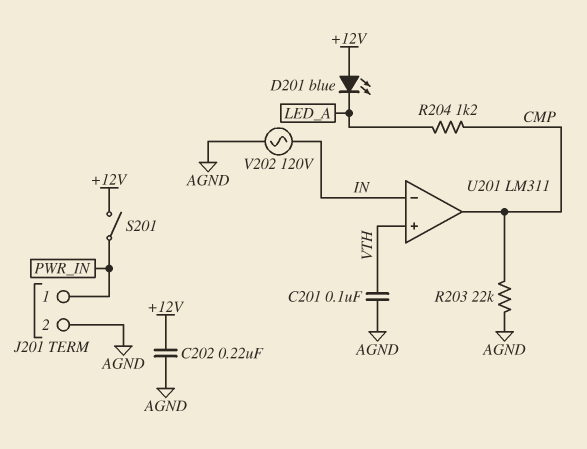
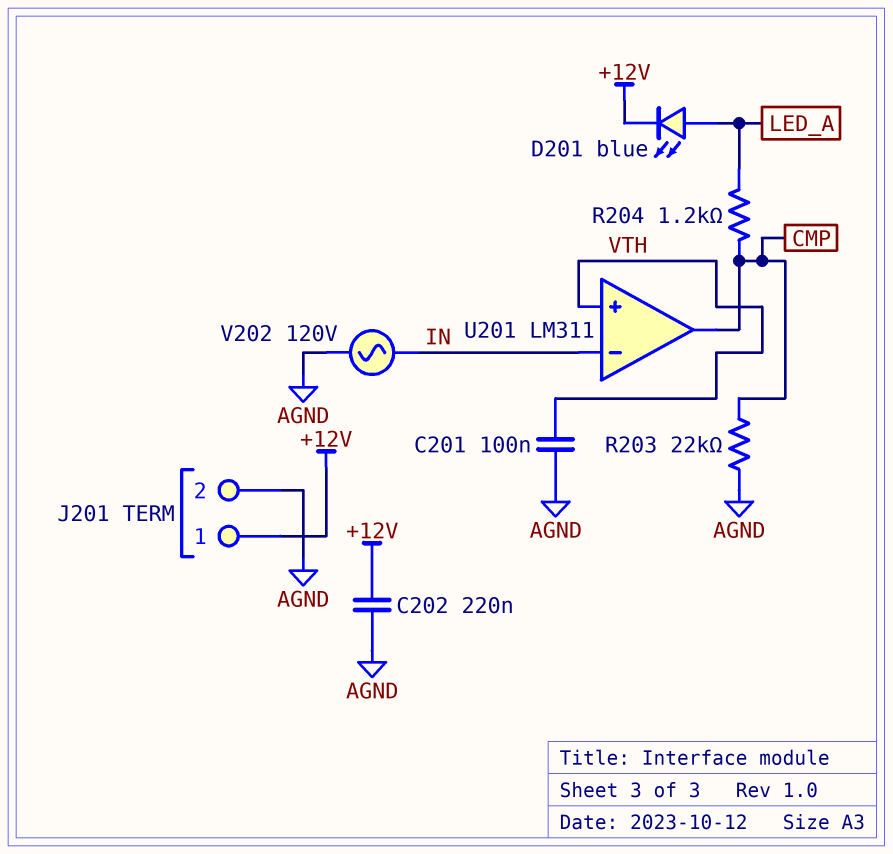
D201: LED blue (A +12V, K LED_A) -> LED blue (A LED_A, K +12V)
J201 pin 1: PWR_IN -> +12V
S201: switch (+12V, PWR_IN) -> none

